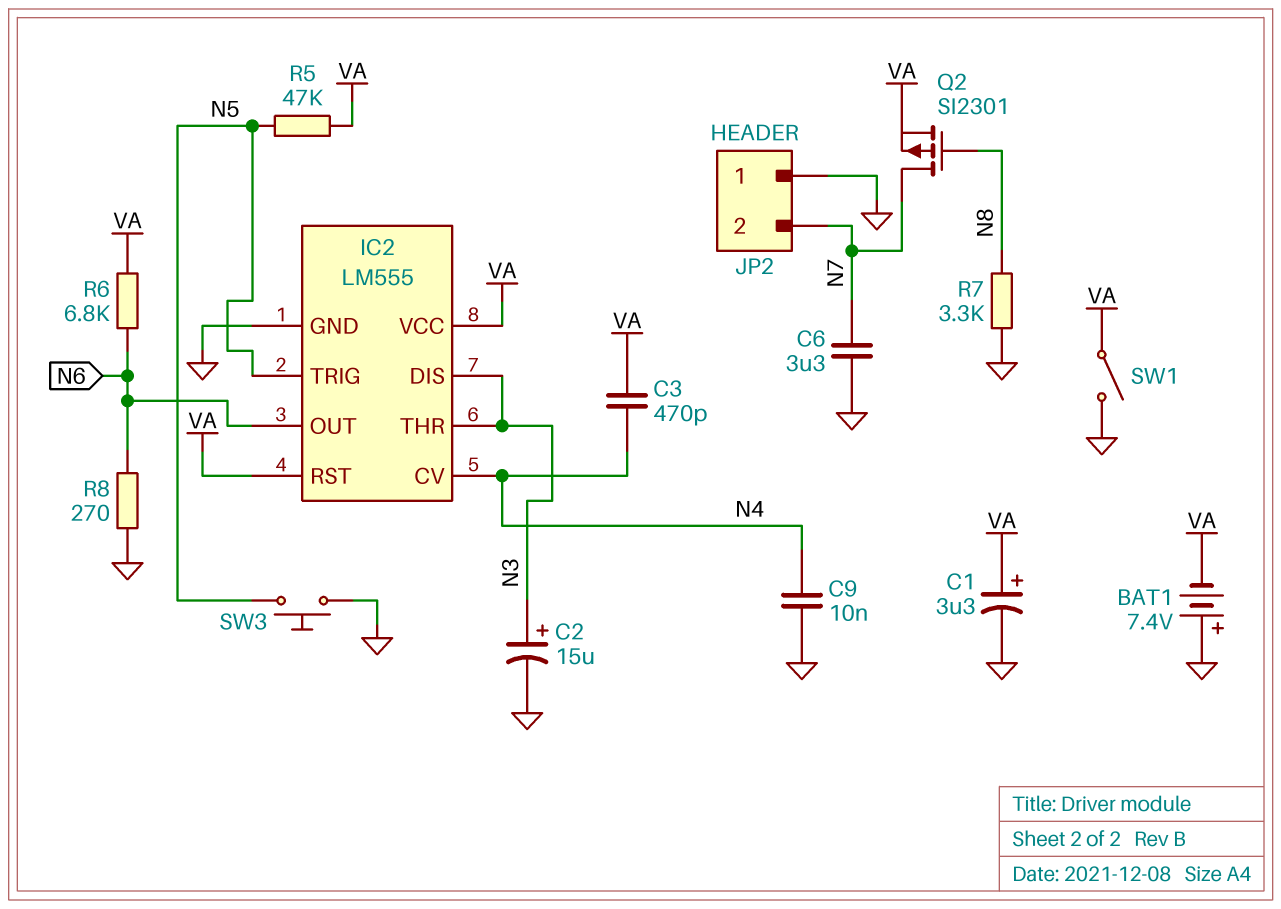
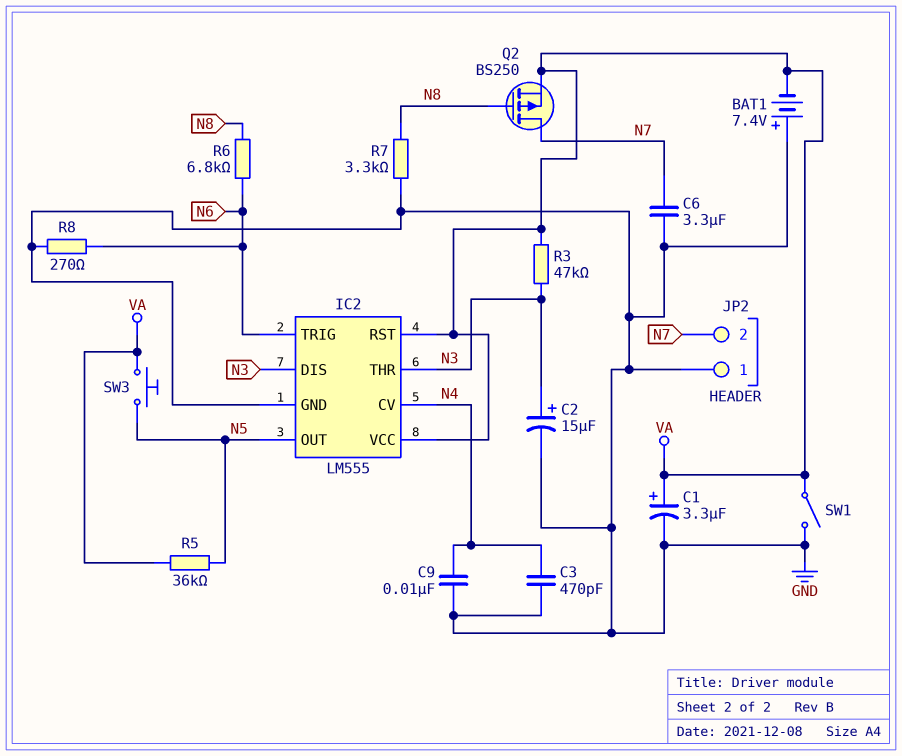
C3: 470pF (N4, VA) -> 470pF (GND, N4)
IC2 pin OUT: N6 -> N5
IC2 pin TRIG: N5 -> N6
Q2: PMOS SI2301 (G N8, D N7, S VA) -> PMOS BS250 (G N8, D N7, S VA)
R3: none -> 47k (N3, VA)
R5: 47k (N5, VA) -> 36k (N5, VA)
R6: 6.8k (N6, VA) -> 6.8k (N6, N8)
SW3: button (GND, N5) -> button (N5, VA)

